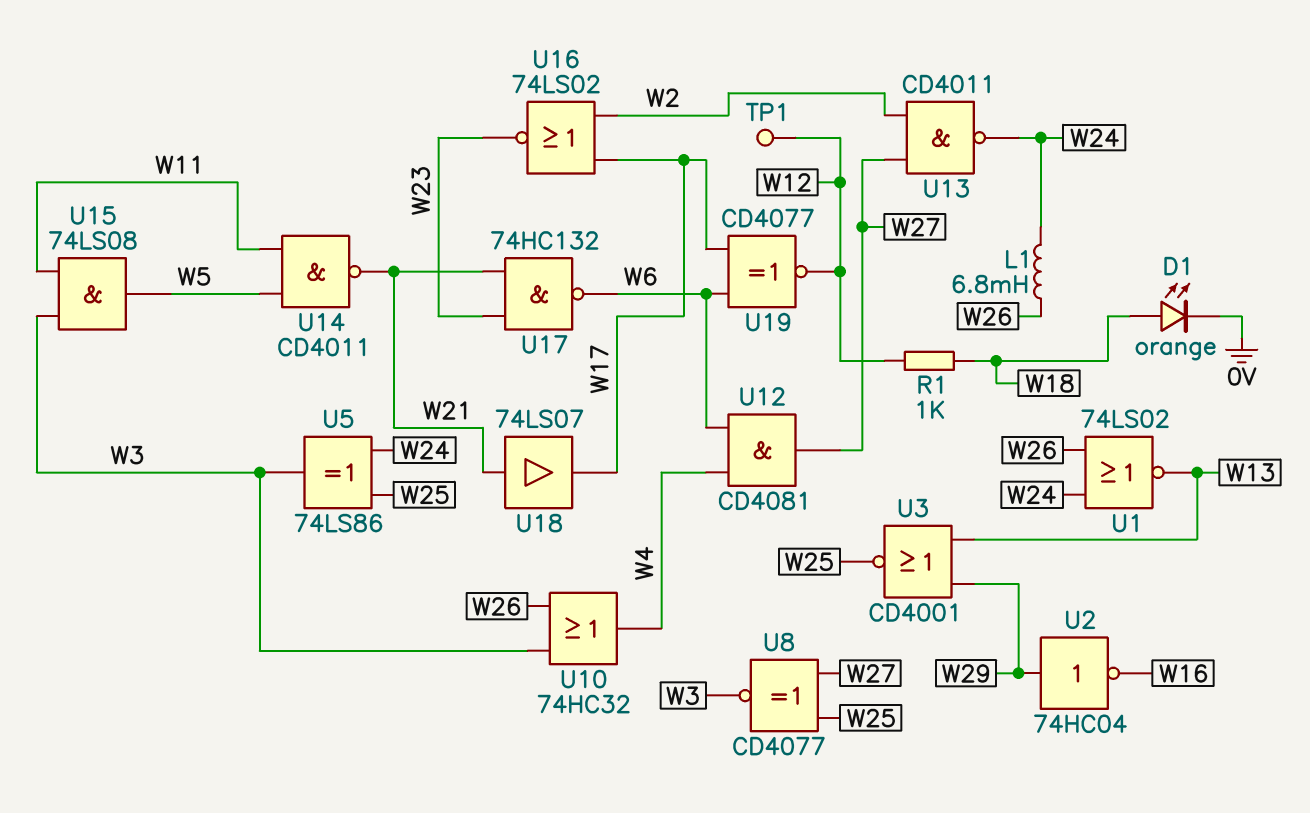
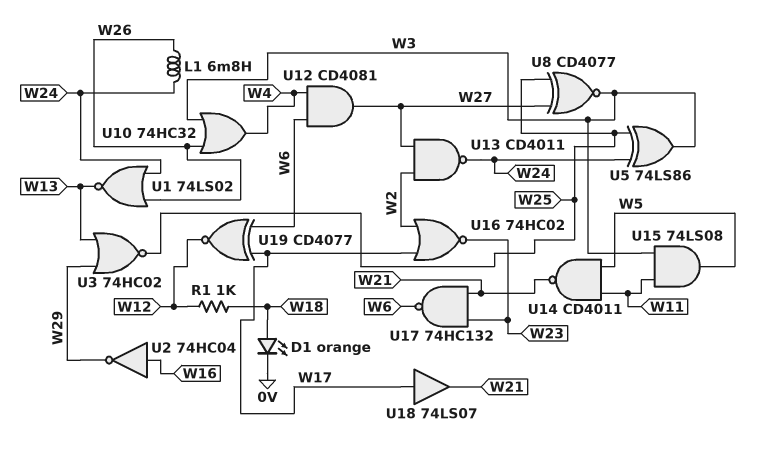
TP1: test point (W12) -> none
U2: NOT 74HC04 (in W29, out W16) -> NOT 74HC04 (in W16, out W29)
U3: NOR CD4001 (in W13, in W29, out W25) -> NOR 74HC02 (in W13, in W29, out W25)
U16: NOR 74LS02 (in W2, in W17, out W23) -> NOR 74HC02 (in W2, in W17, out W23)
U18: buffer 74LS07 (in W21, out W17) -> buffer 74LS07 (in W17, out W21)

